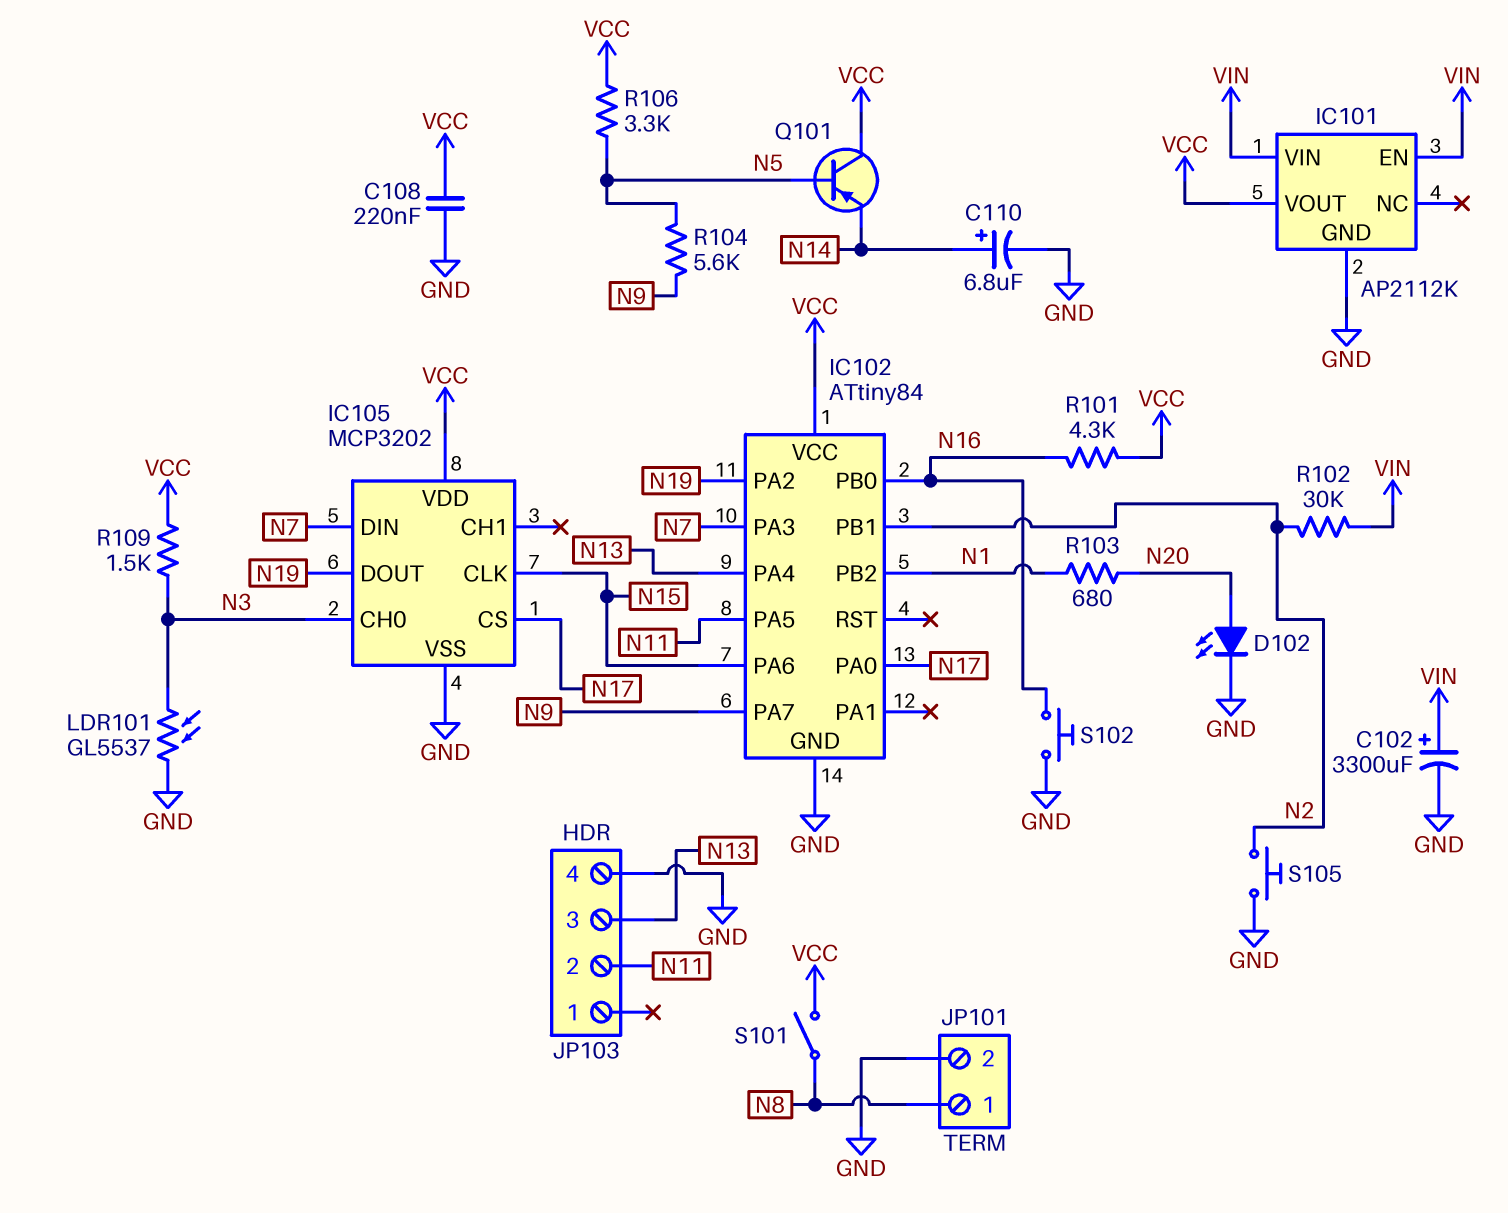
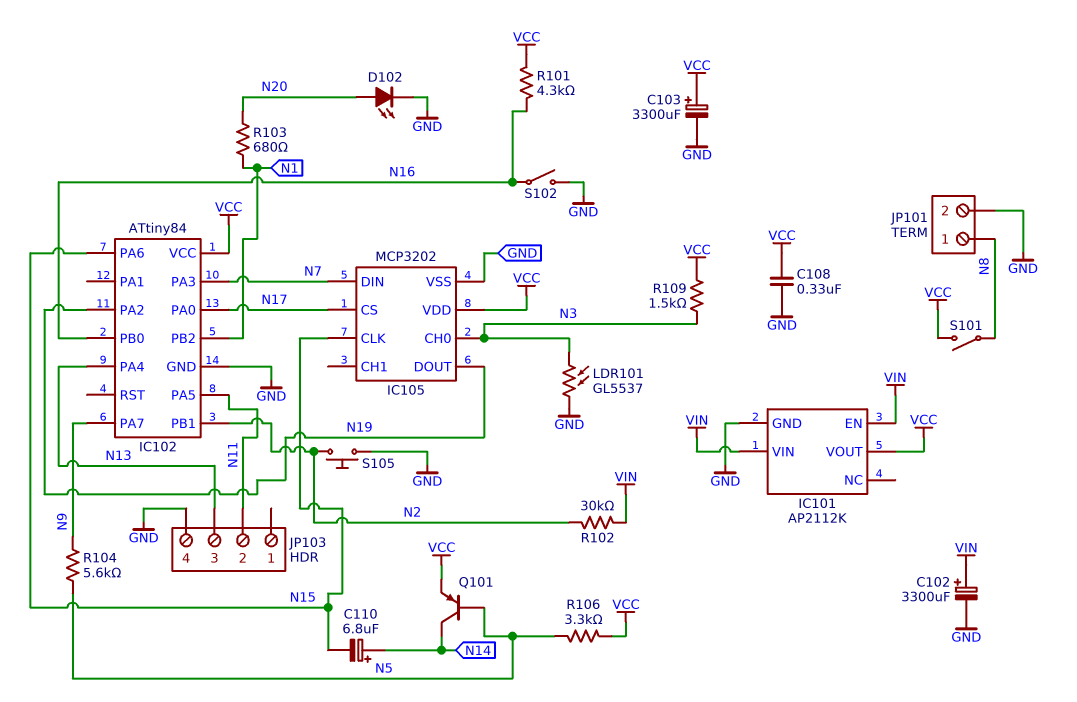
C103: none -> 3300uF (plus VCC, minus GND)
C108: 220nF (GND, VCC) -> 330nF (GND, VCC)
C110: 6.8uF (plus N14, minus GND) -> 6.8uF (plus N14, minus N15)
Q101: PNP (B N5, C VCC, E N14) -> PNP (B N5, C N14, E VCC)
S102: button (GND, N16) -> switch (GND, N16)

